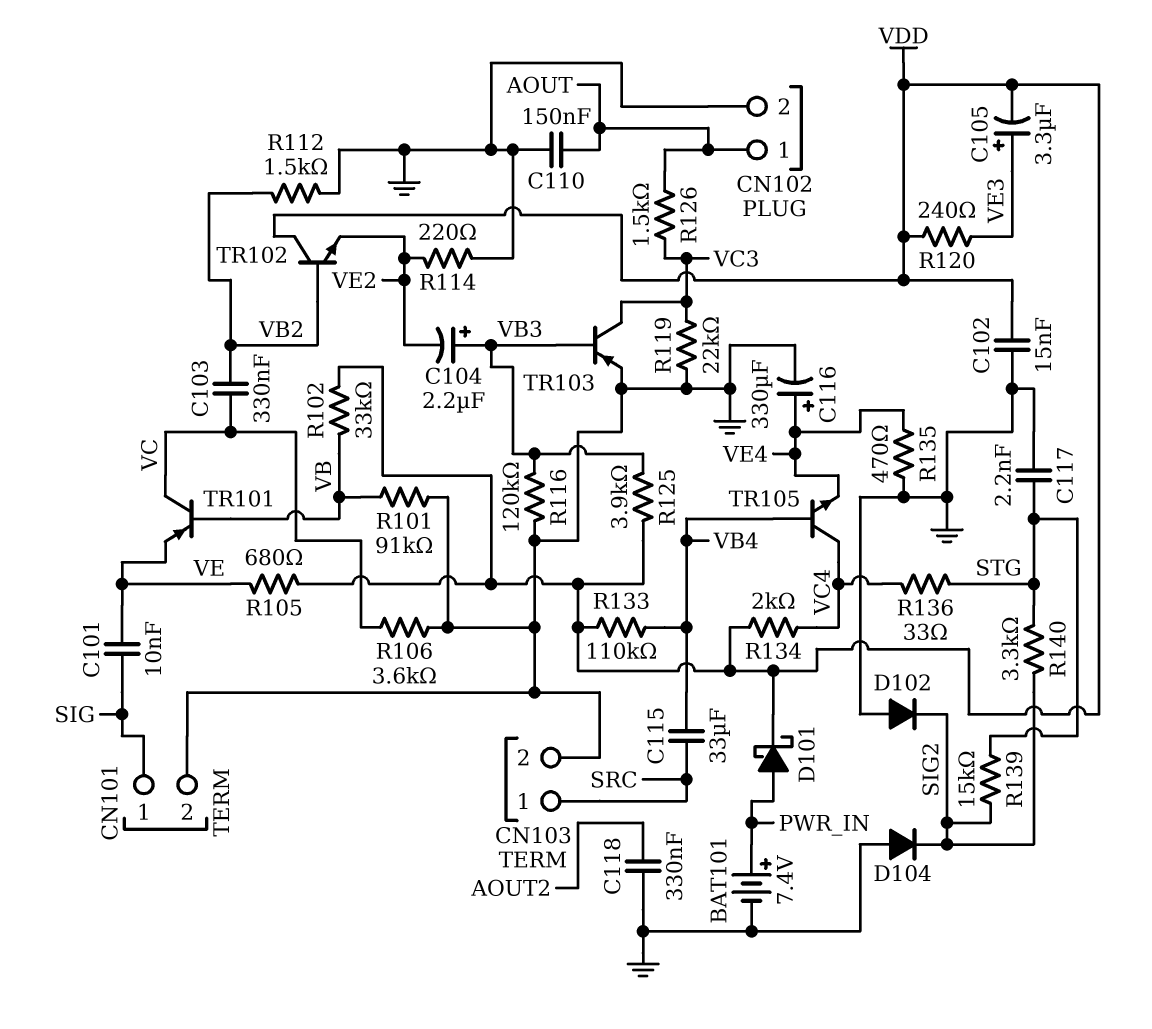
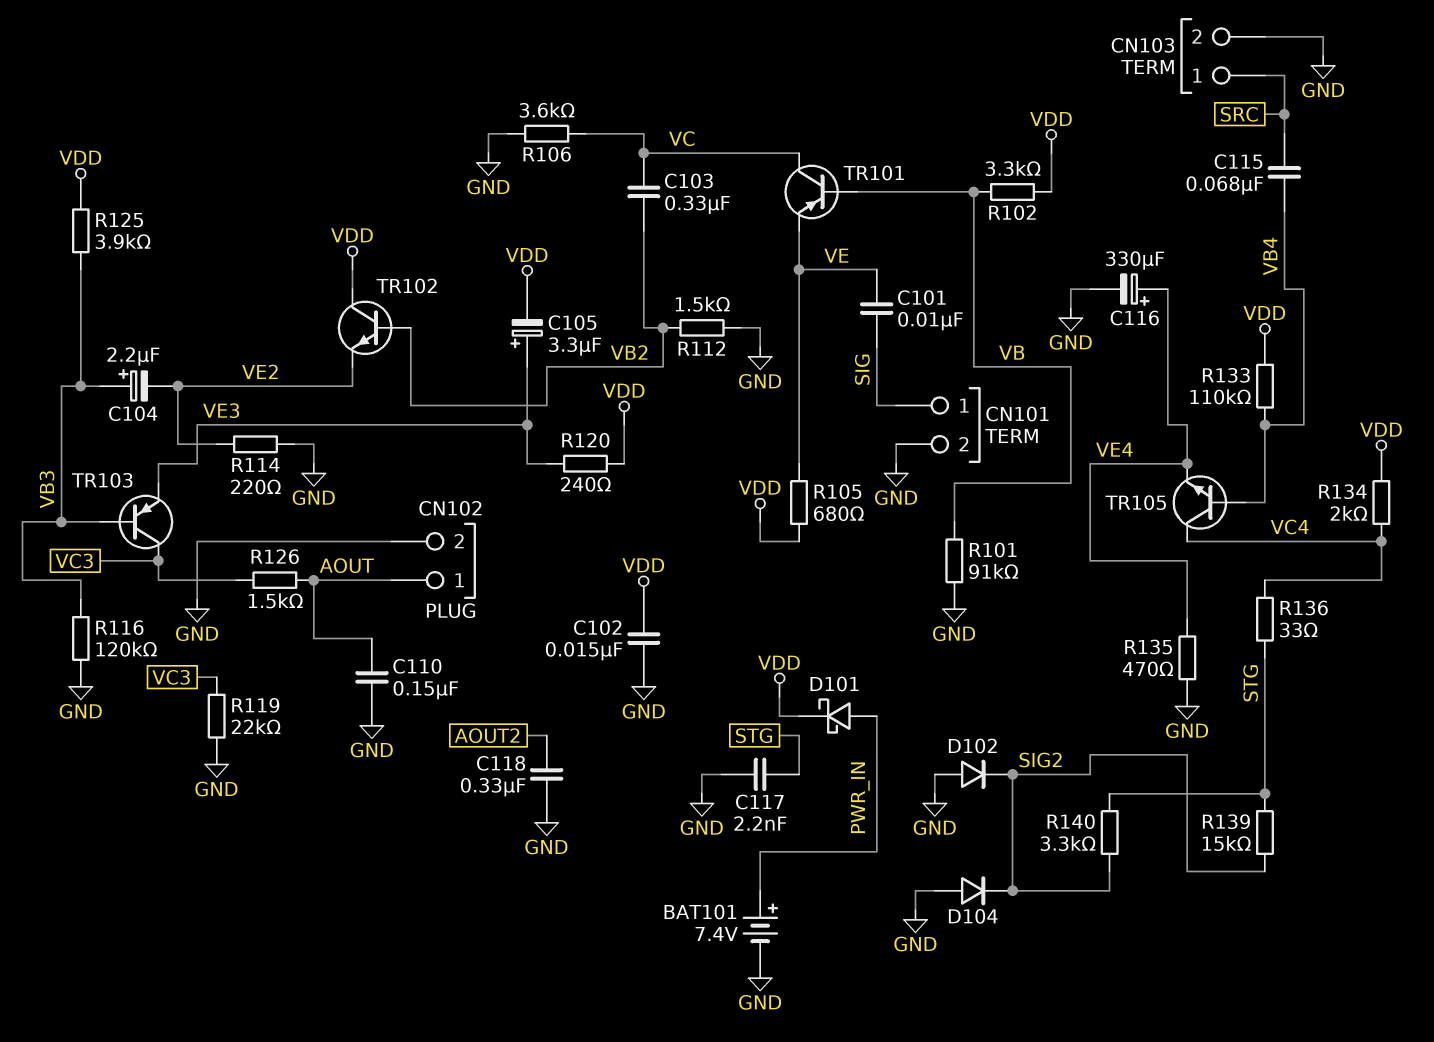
C115: 33uF (SRC, VB4) -> 68nF (SRC, VB4)
R102: 33k (VB, VDD) -> 3.3k (VB, VDD)
TR103: PNP (B VB3, C VC3, E GND) -> PNP (B VB3, C VC3, E VE3)

